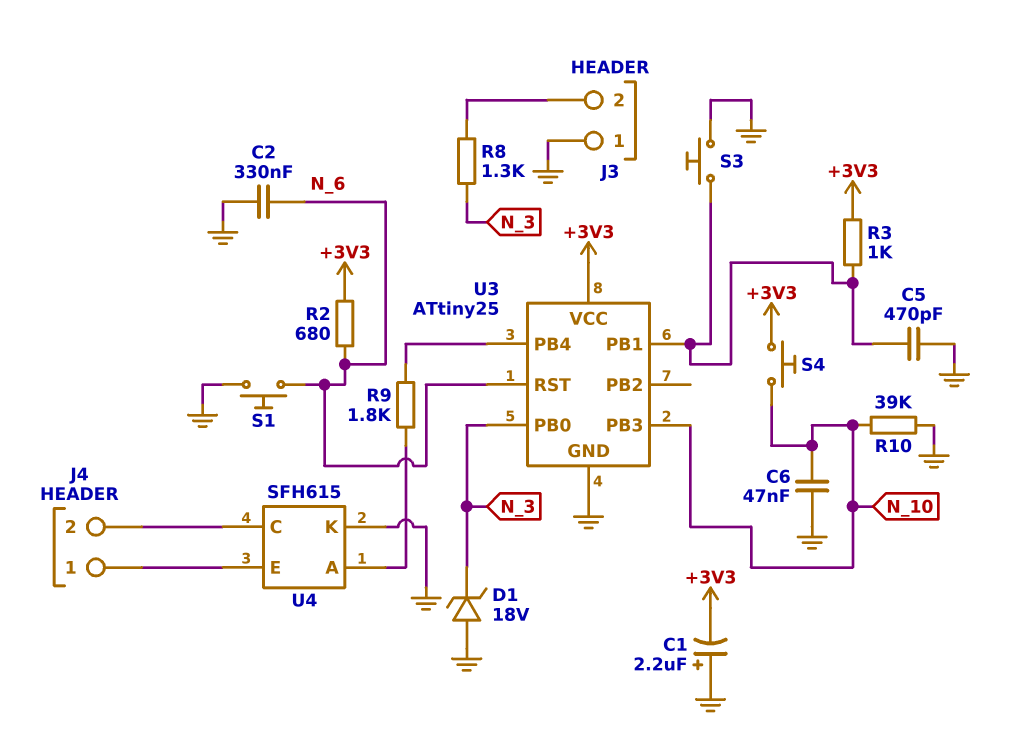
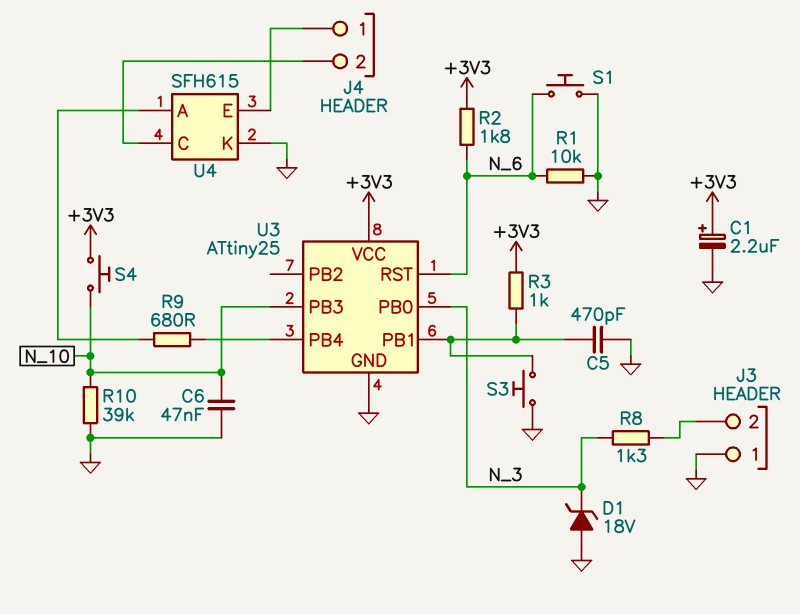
C1: 2.2uF (plus GND, minus +3V3) -> 2.2uF (plus +3V3, minus GND)
C2: 330nF (GND, N_6) -> none
R1: none -> 10k (GND, N_6)
R2: 680 (+3V3, N_6) -> 1.8k (+3V3, N_6)
R9: 1.8k (U3/PB4, U4/A) -> 680 (U3/PB4, U4/A)

